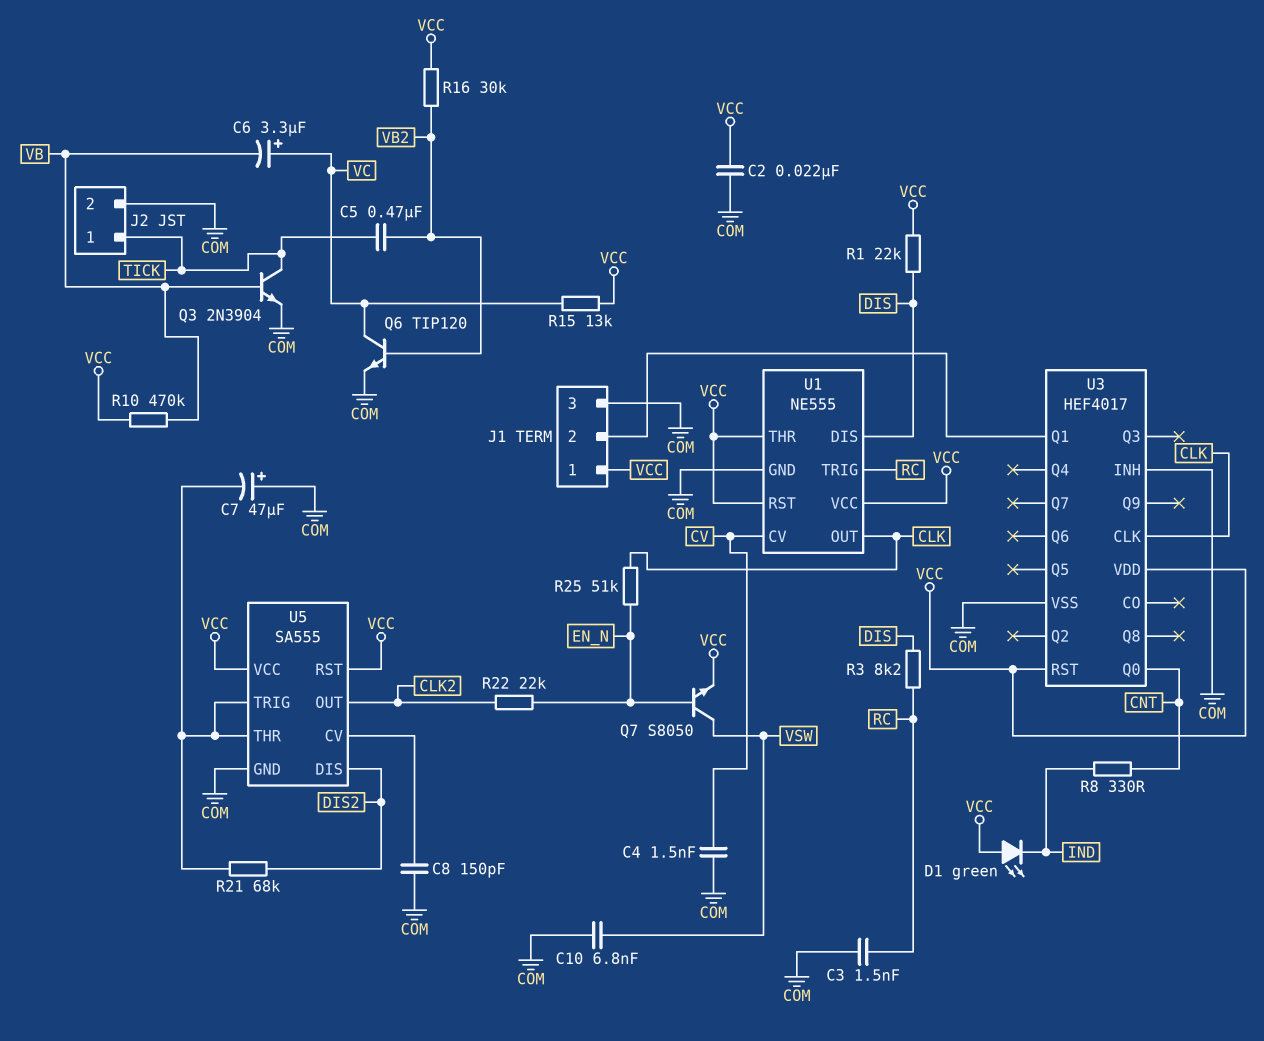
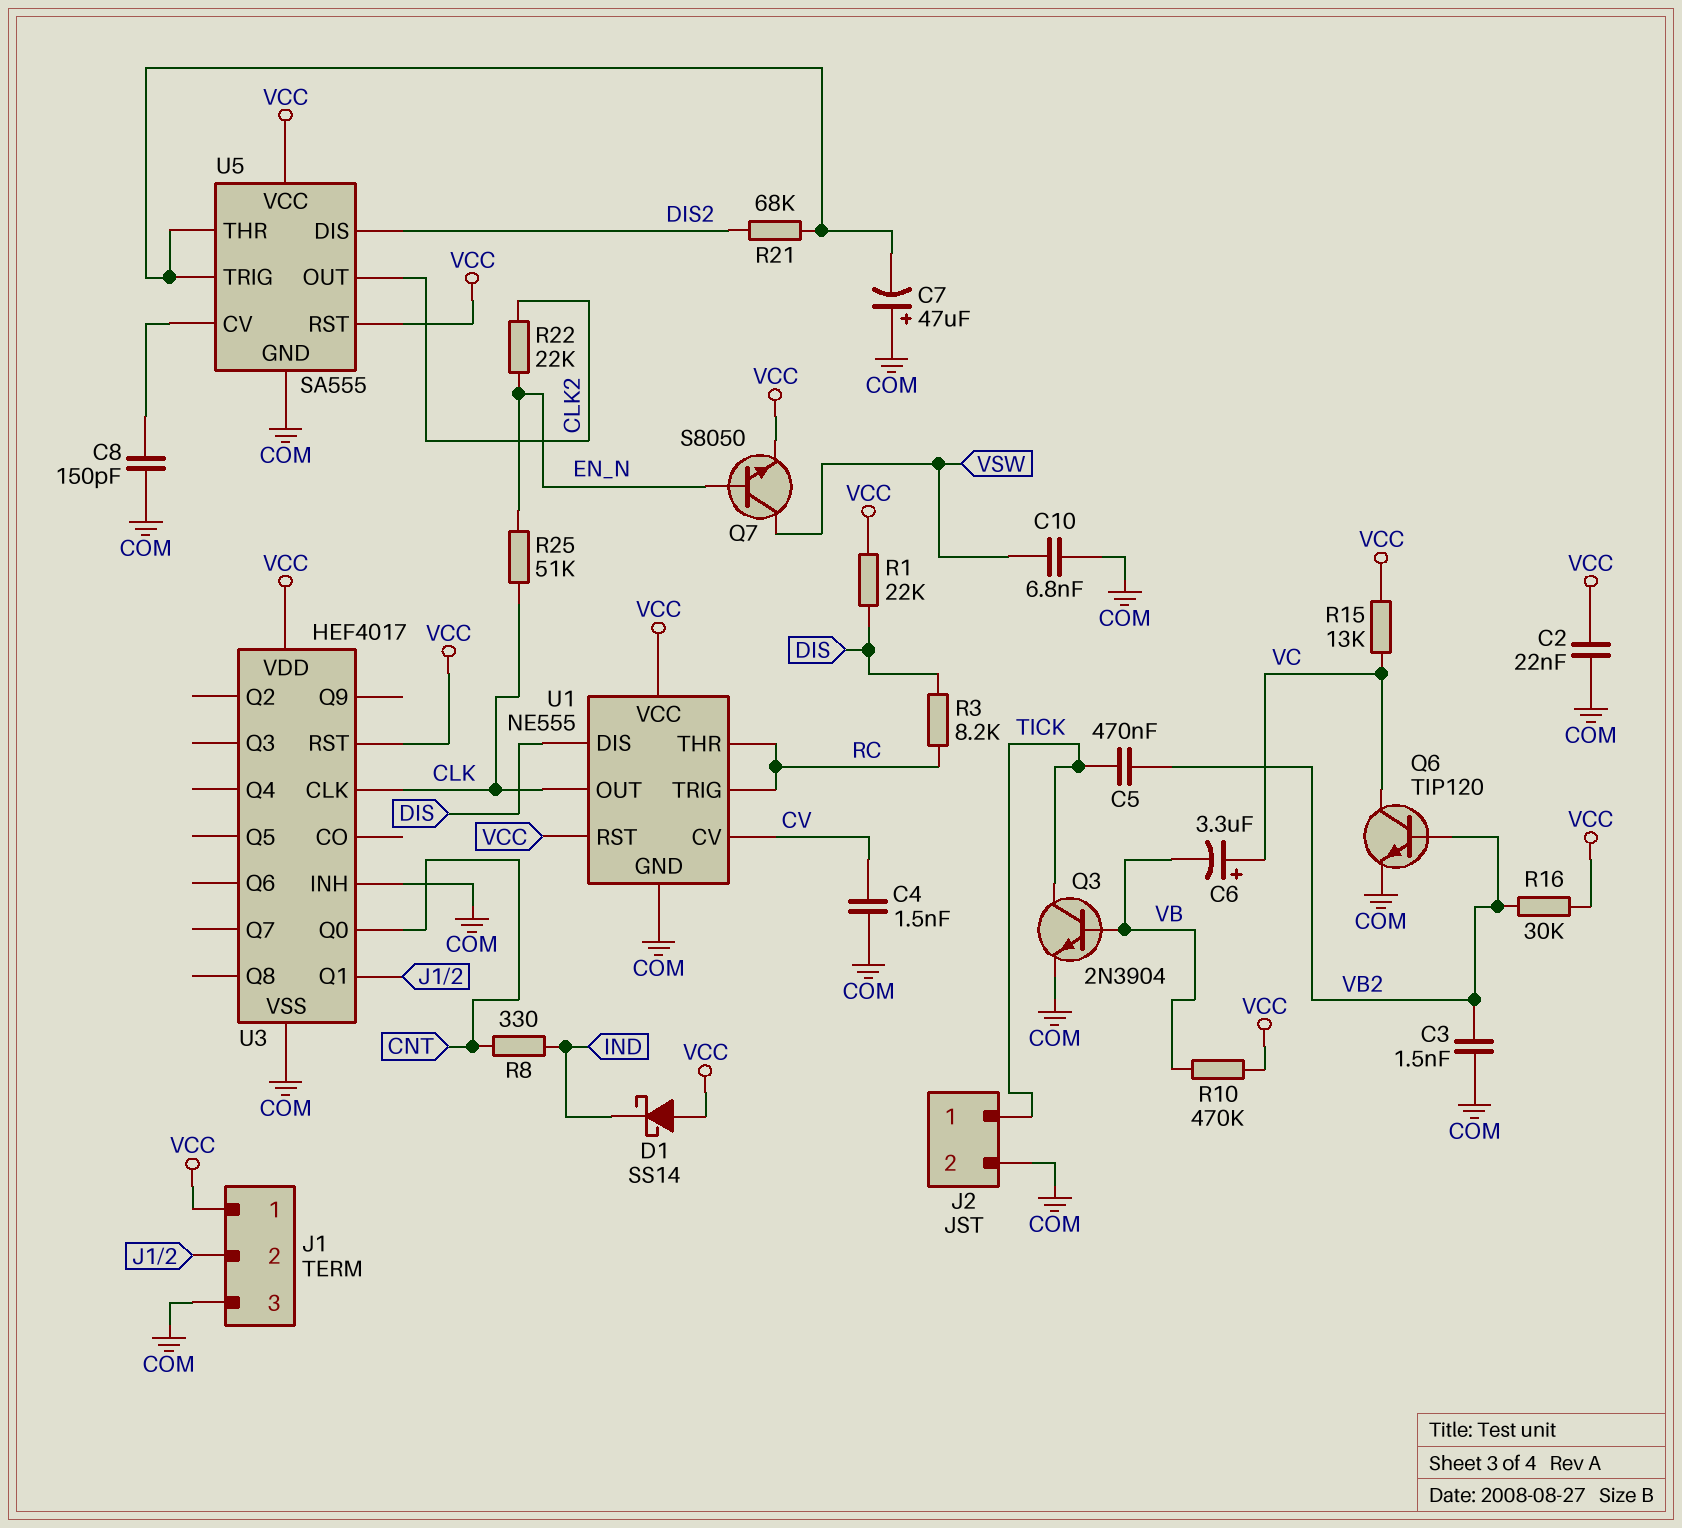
C3: 1.5nF (COM, RC) -> 1.5nF (COM, VB2)
D1: LED green (A VCC, K IND) -> schottky SS14 (A VCC, K IND)
U1 pin THR: VCC -> RC

